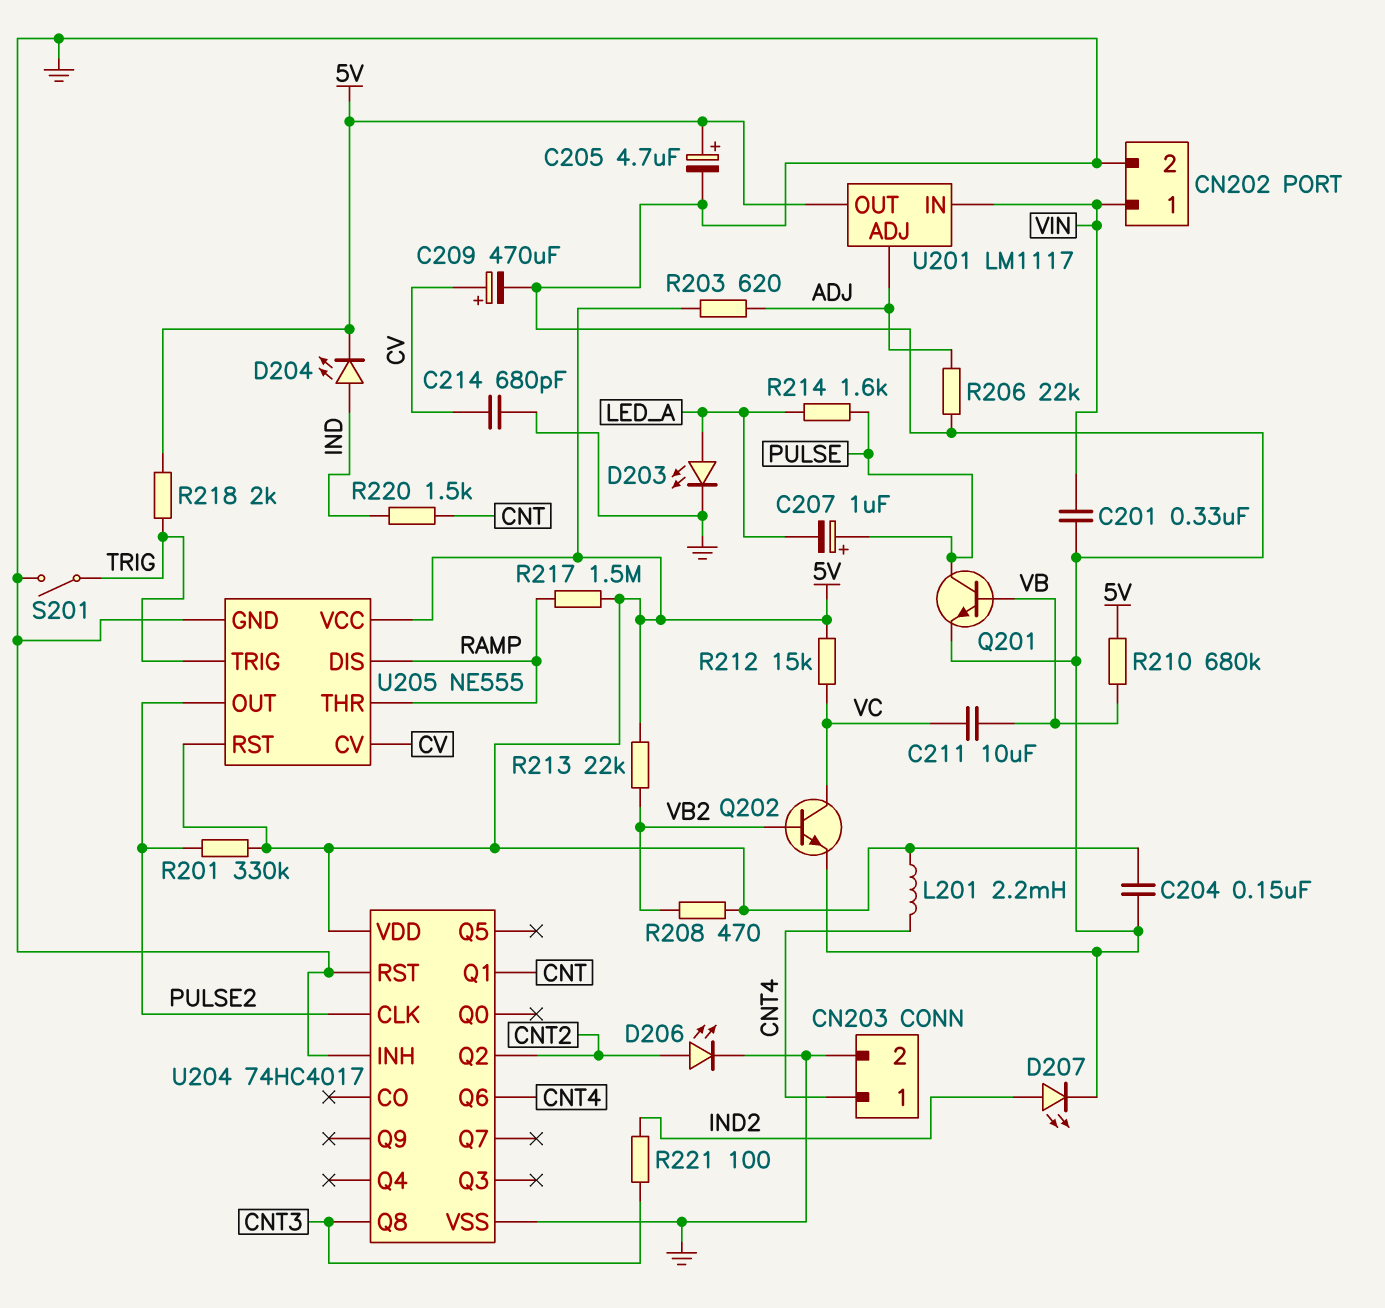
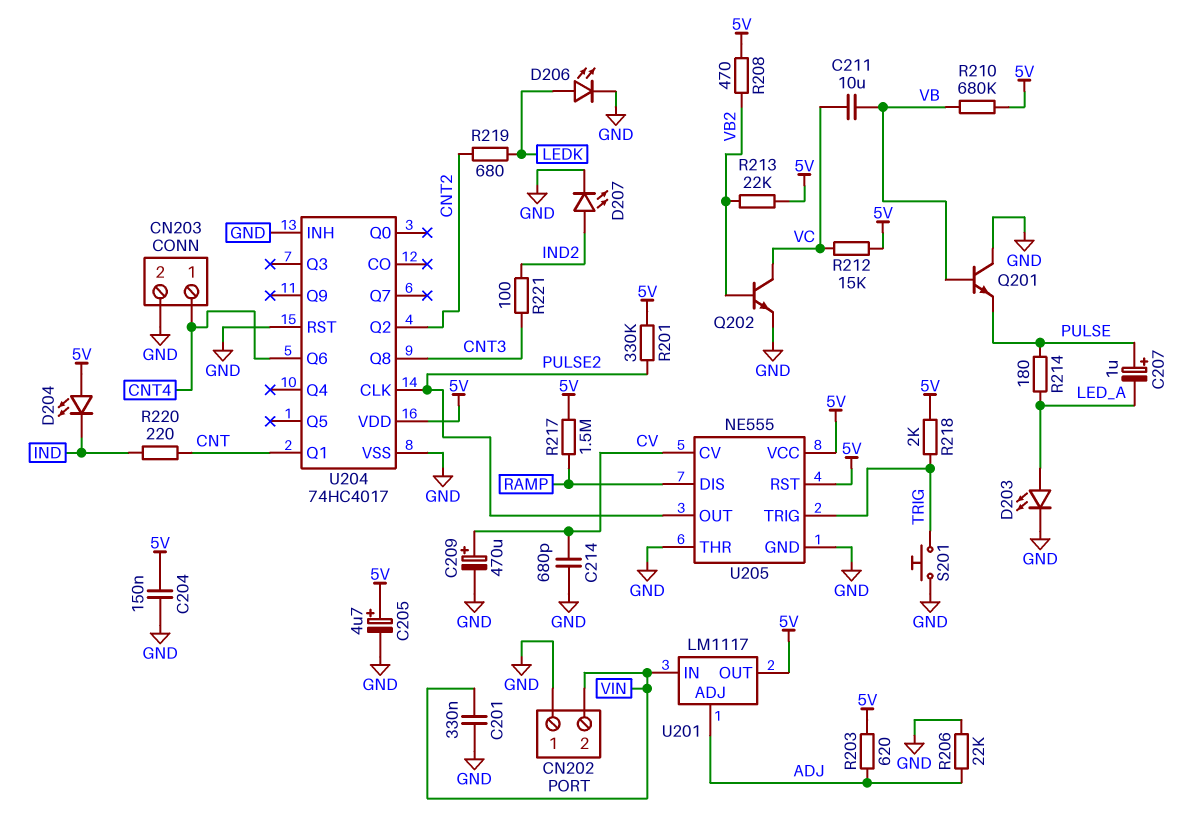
CN202 pin 1: VIN -> GND
CN202 pin 2: GND -> VIN
D204: LED (A IND, K 5V) -> LED (A 5V, K IND)
D206: LED (A CNT2, K GND) -> LED (A LEDK, K GND)
L201: 2.2mH (5V, CNT4) -> none
Q201: NPN (B VB, C PULSE, E GND) -> NPN (B VB, C GND, E PULSE)
R214: 1.6k (LED_A, PULSE) -> 180 (LED_A, PULSE)
R219: none -> 680 (CNT2, LEDK)
R220: 1.5k (CNT, IND) -> 220 (CNT, IND)
S201: switch (GND, TRIG) -> button (GND, TRIG)
U205 pin THR: RAMP -> GND

